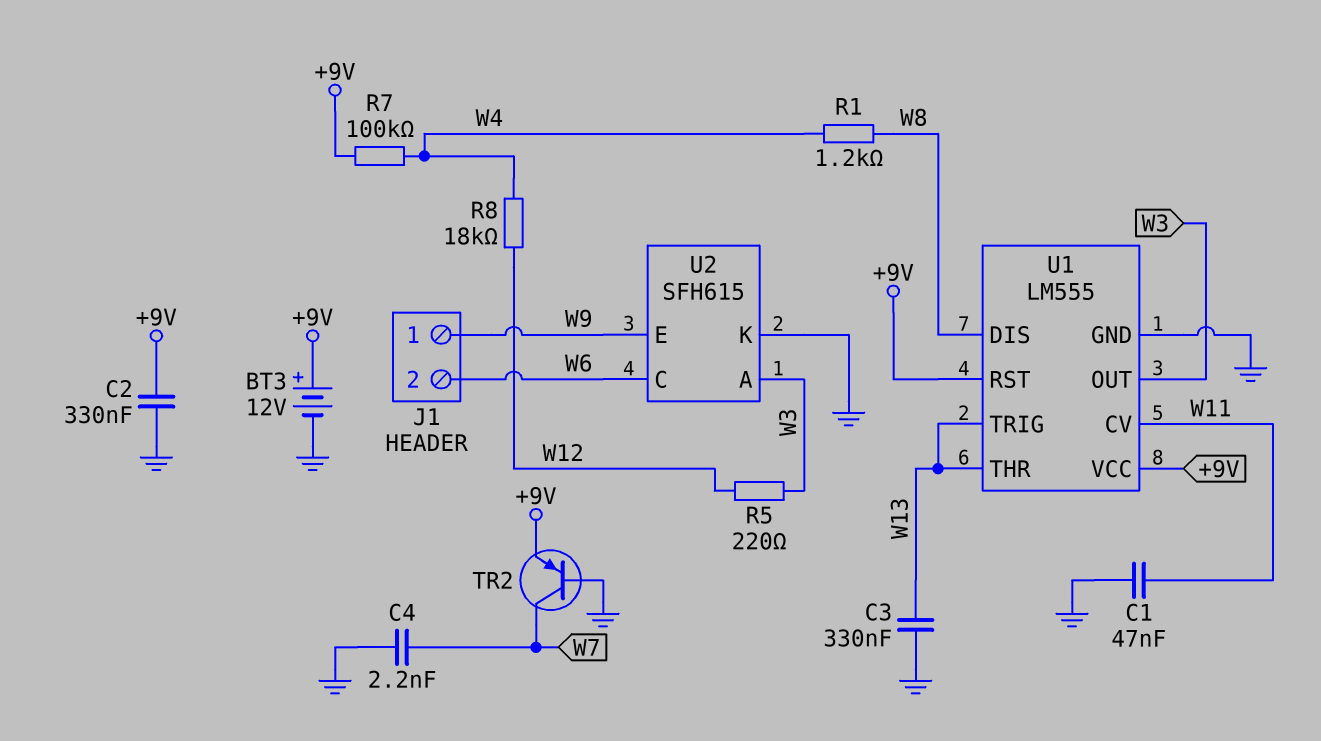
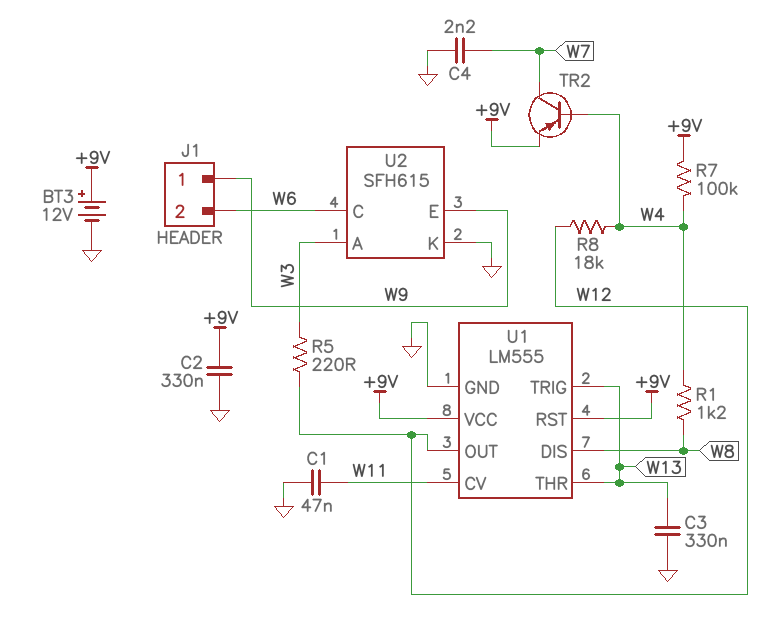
TR2: PNP (B GND, C W7, E +9V) -> PNP (B W4, C W7, E +9V)
U1 pin OUT: W3 -> W12

